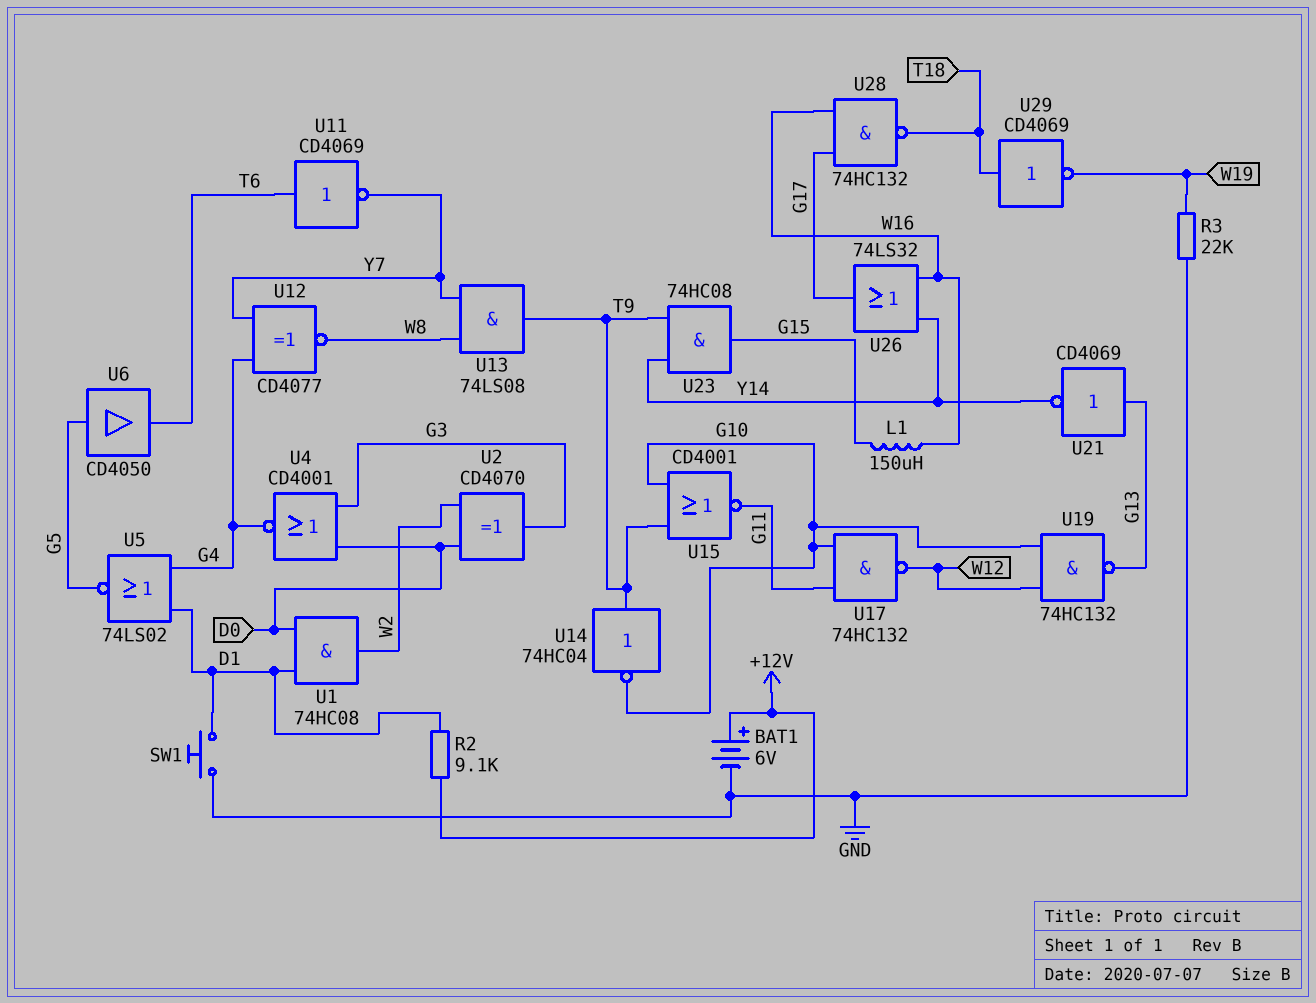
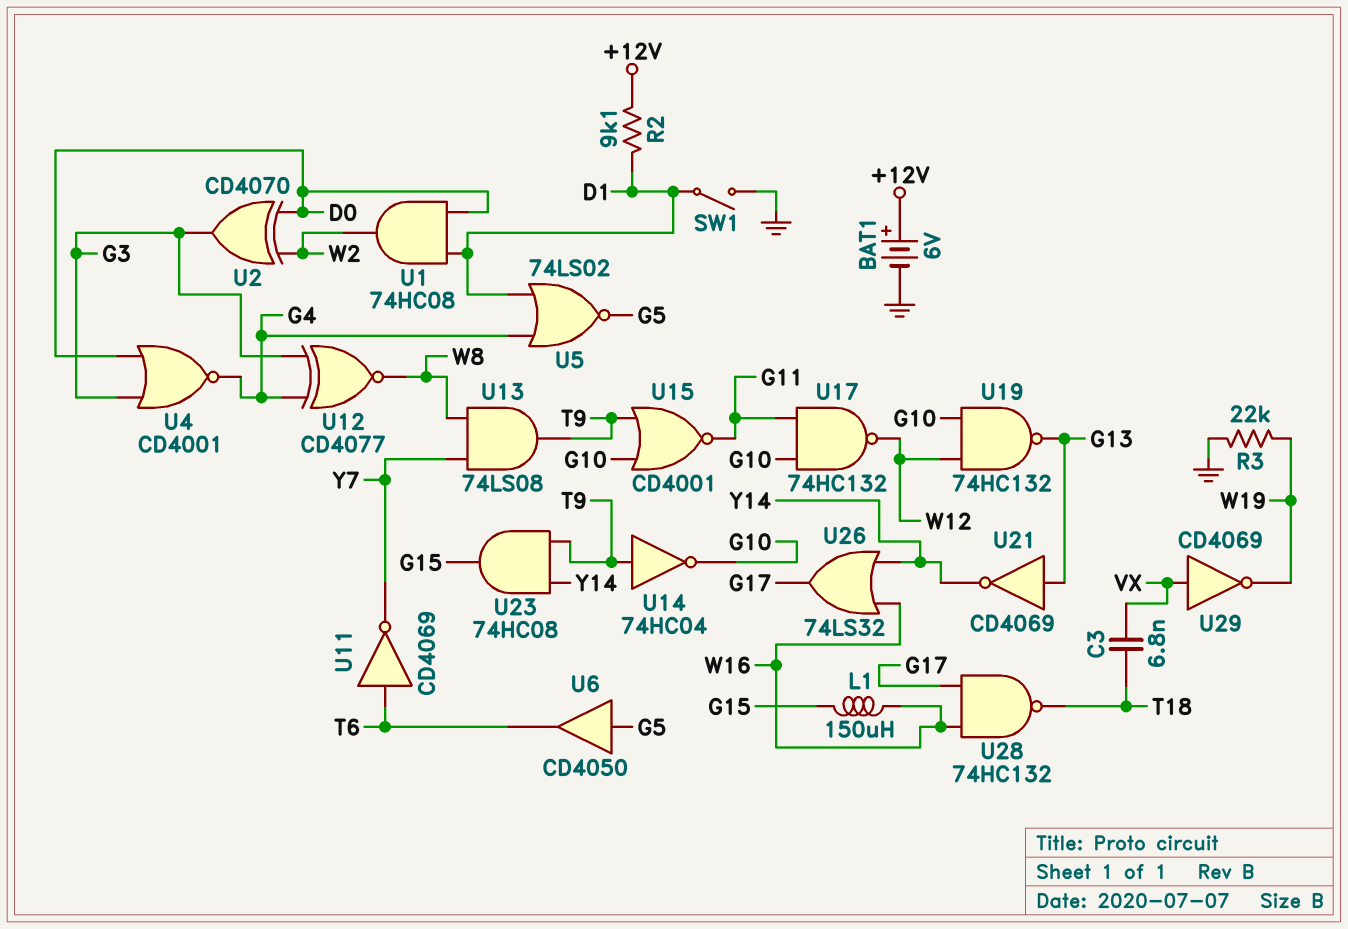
C3: none -> 6.8nF (T18, VX)
SW1: button (D1, GND) -> switch (D1, GND)
U12: XNOR CD4077 (in G4, in Y7, out W8) -> XNOR CD4077 (in G3, in G4, out W8)
U29: NOT CD4069 (in T18, out W19) -> NOT CD4069 (in VX, out W19)

